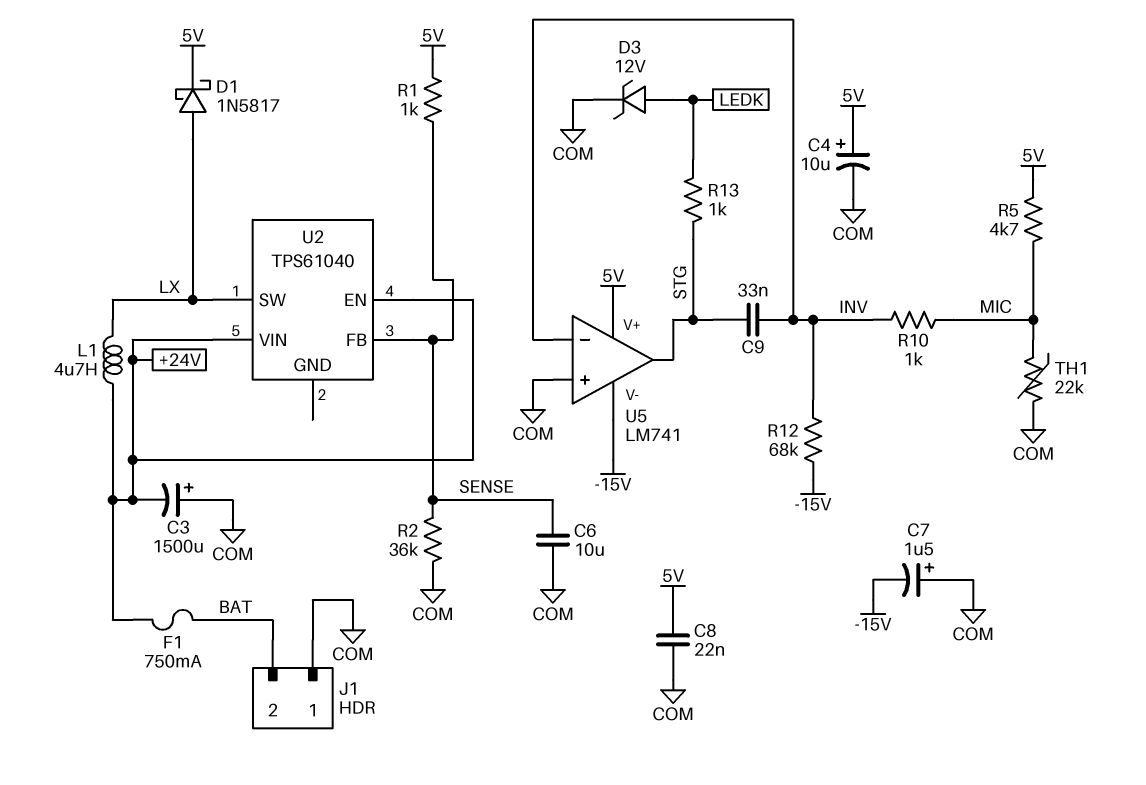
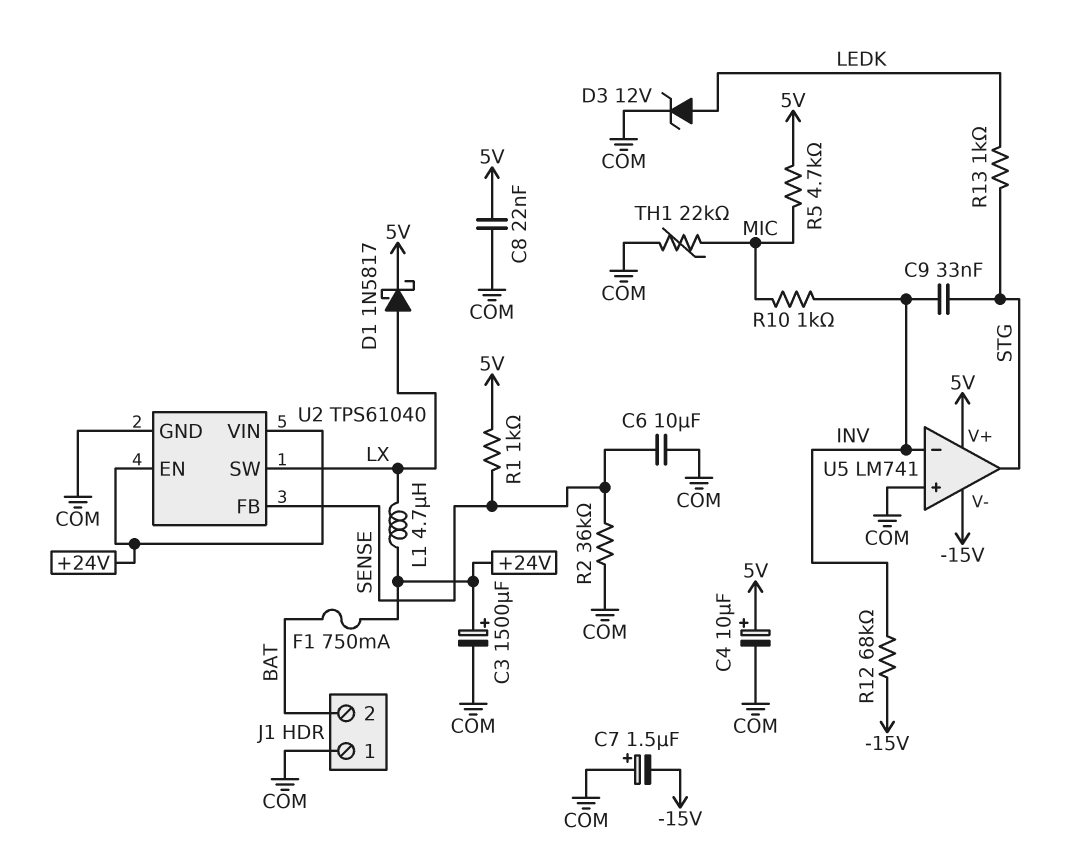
C3: 1500uF (plus COM, minus +24V) -> 1500uF (plus +24V, minus COM)
U2 pin GND: none -> COM

